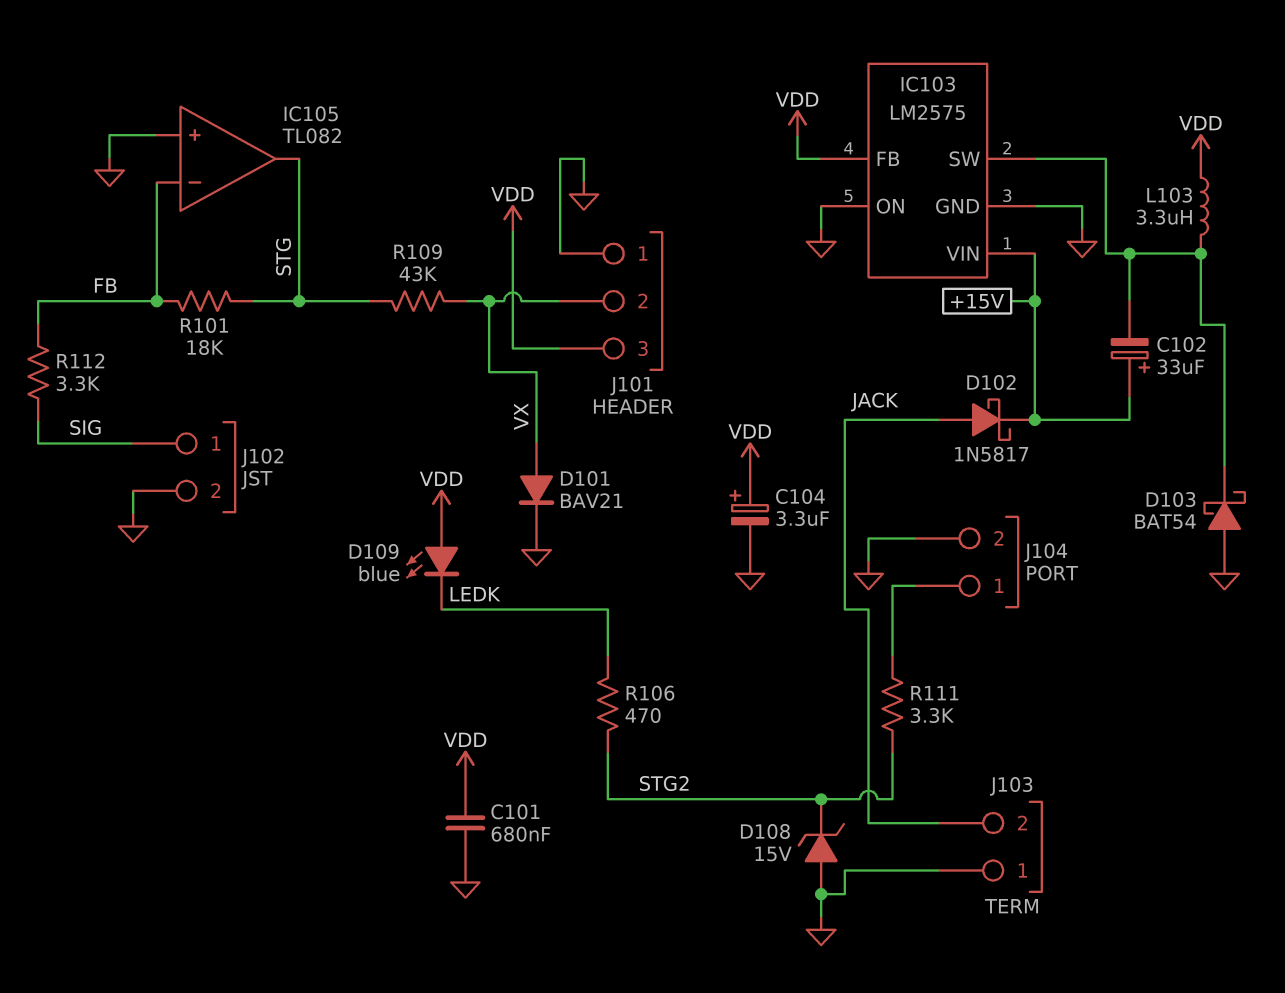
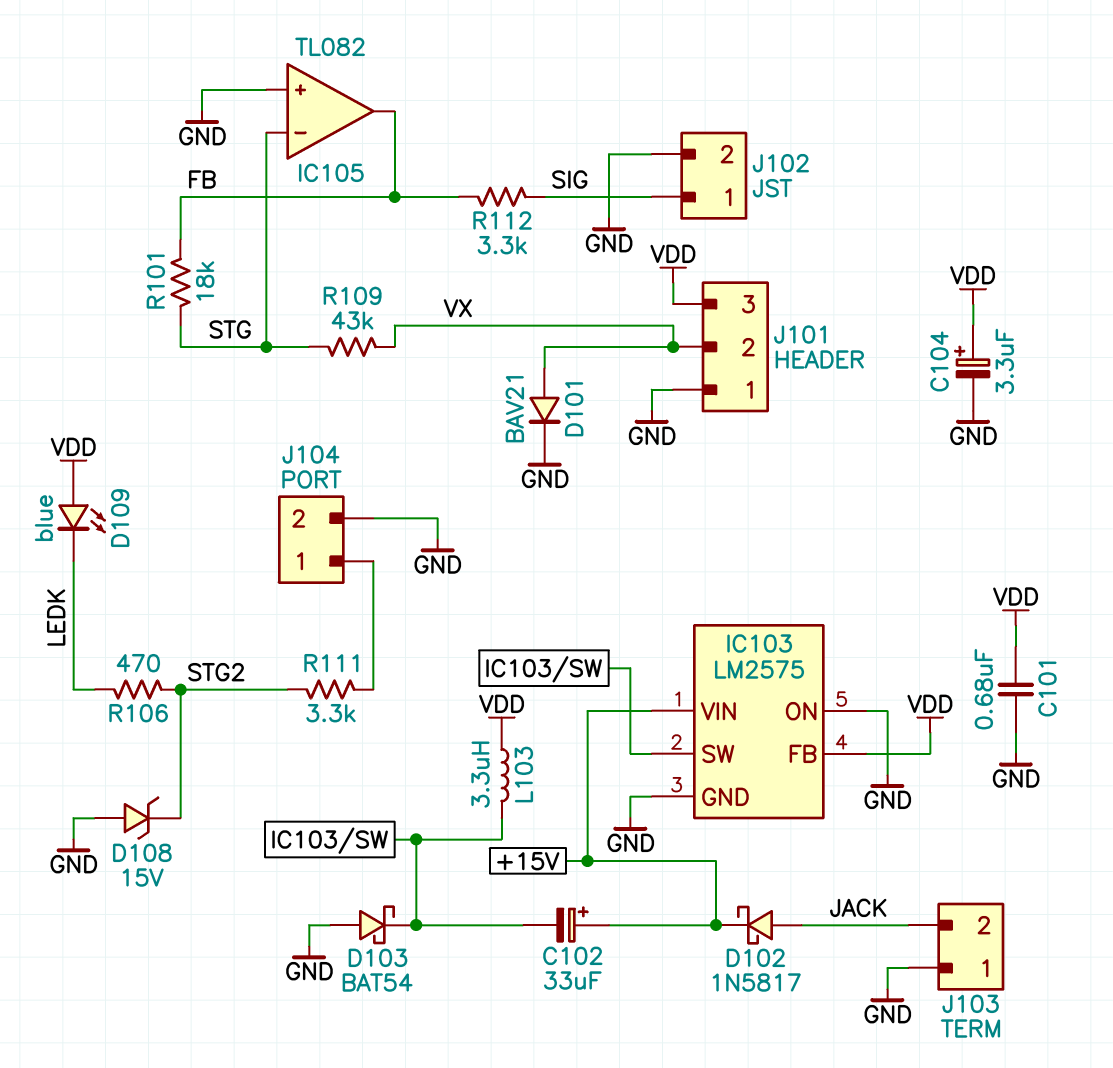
IC105 pin in-: FB -> STG
IC105 pin out: STG -> FB

